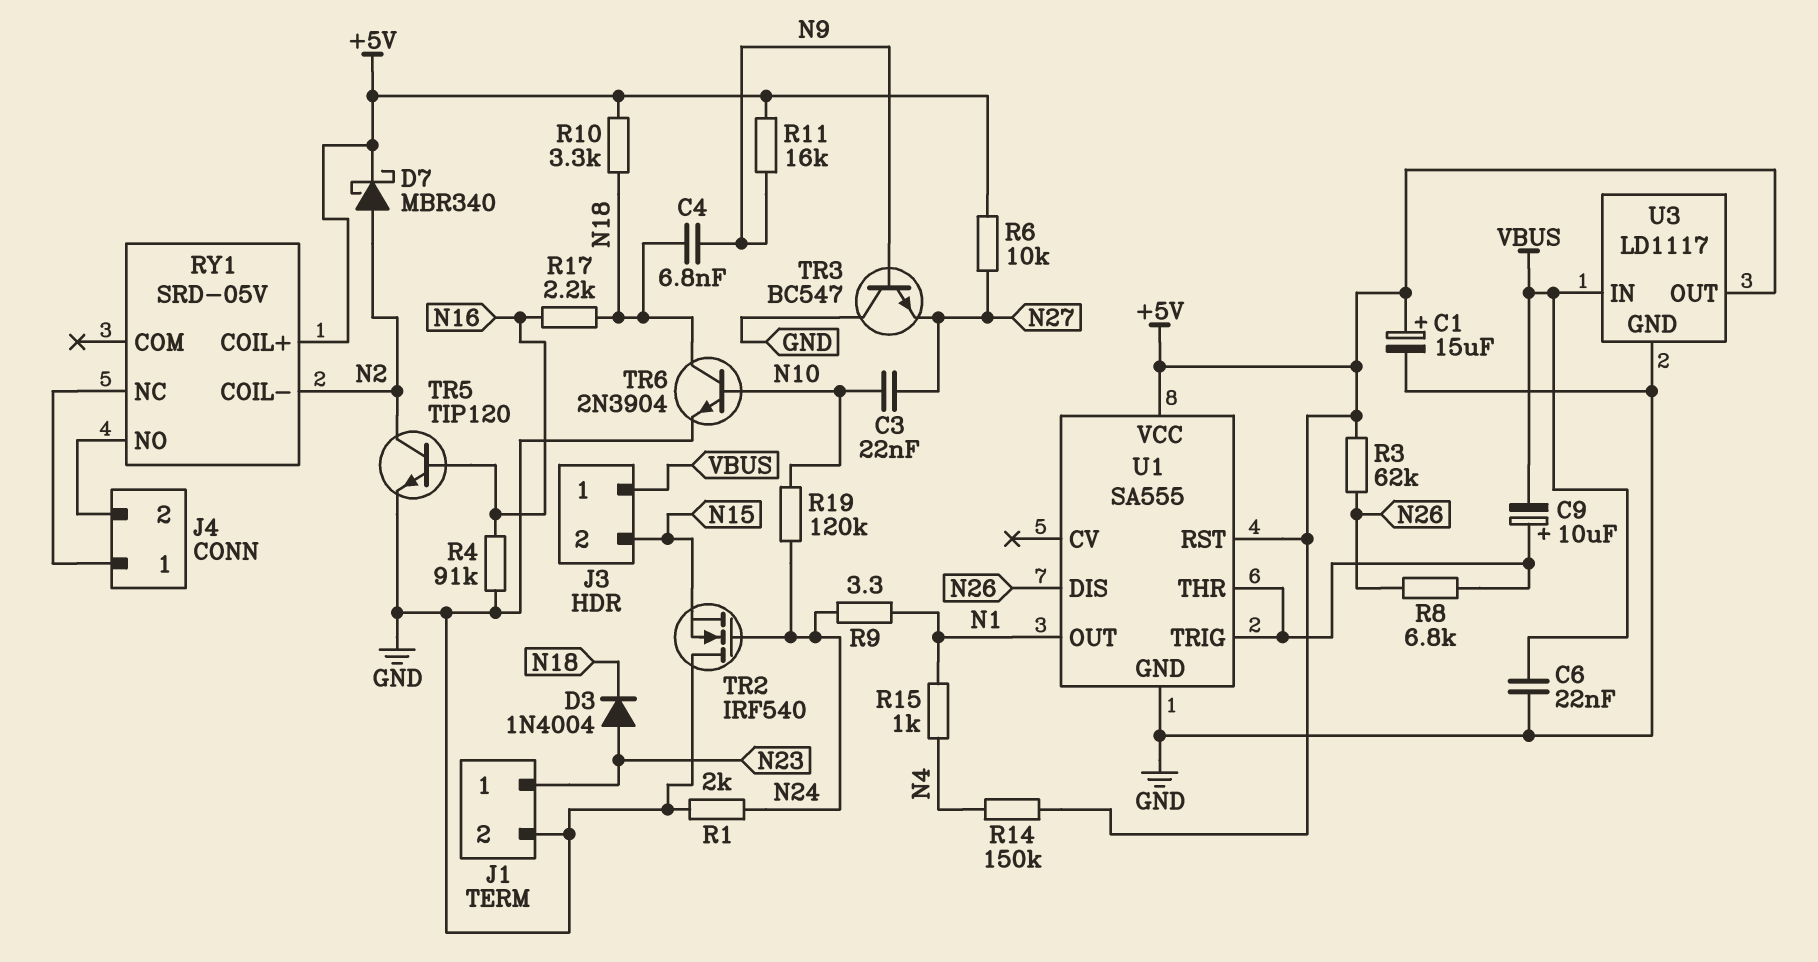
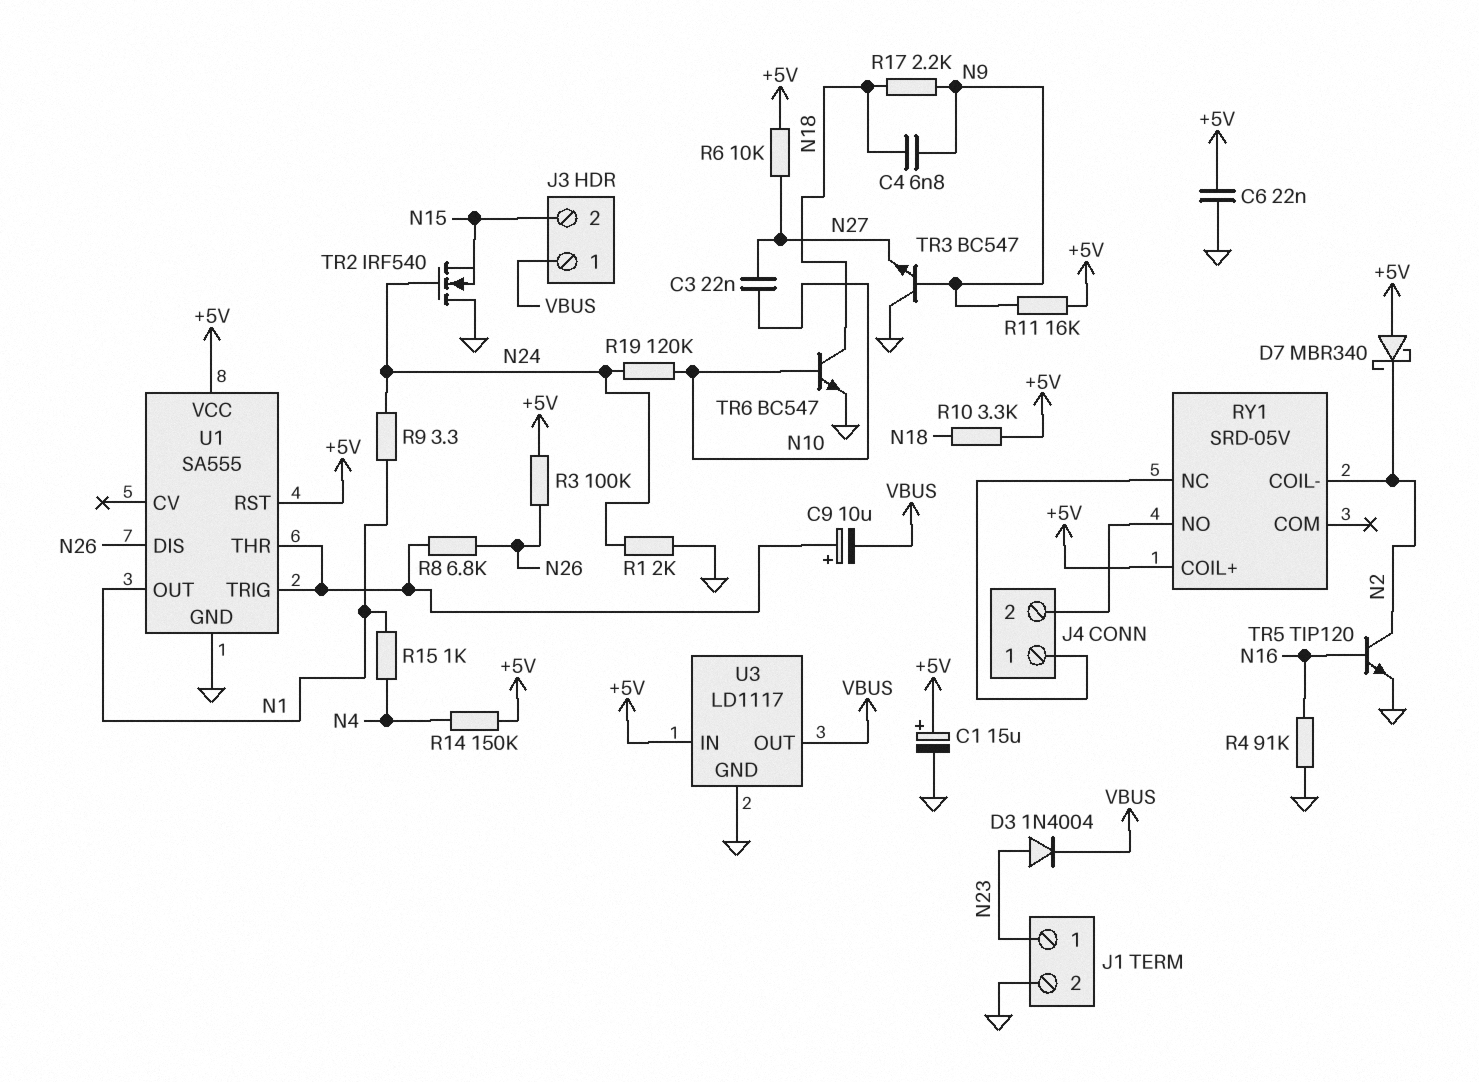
C6: 22nF (GND, VBUS) -> 22nF (+5V, GND)
D3: diode 1N4004 (A N23, K N18) -> diode 1N4004 (A N23, K VBUS)
D7: schottky MBR340 (A N2, K +5V) -> schottky MBR340 (A +5V, K N2)
R3: 62k (+5V, N26) -> 100k (+5V, N26)
R17: 2.2k (N16, N18) -> 2.2k (N9, N18)
TR6: NPN 2N3904 (B N10, C N18, E GND) -> NPN BC547 (B N10, C N18, E GND)
U3 pin IN: VBUS -> +5V
U3 pin OUT: +5V -> VBUS

